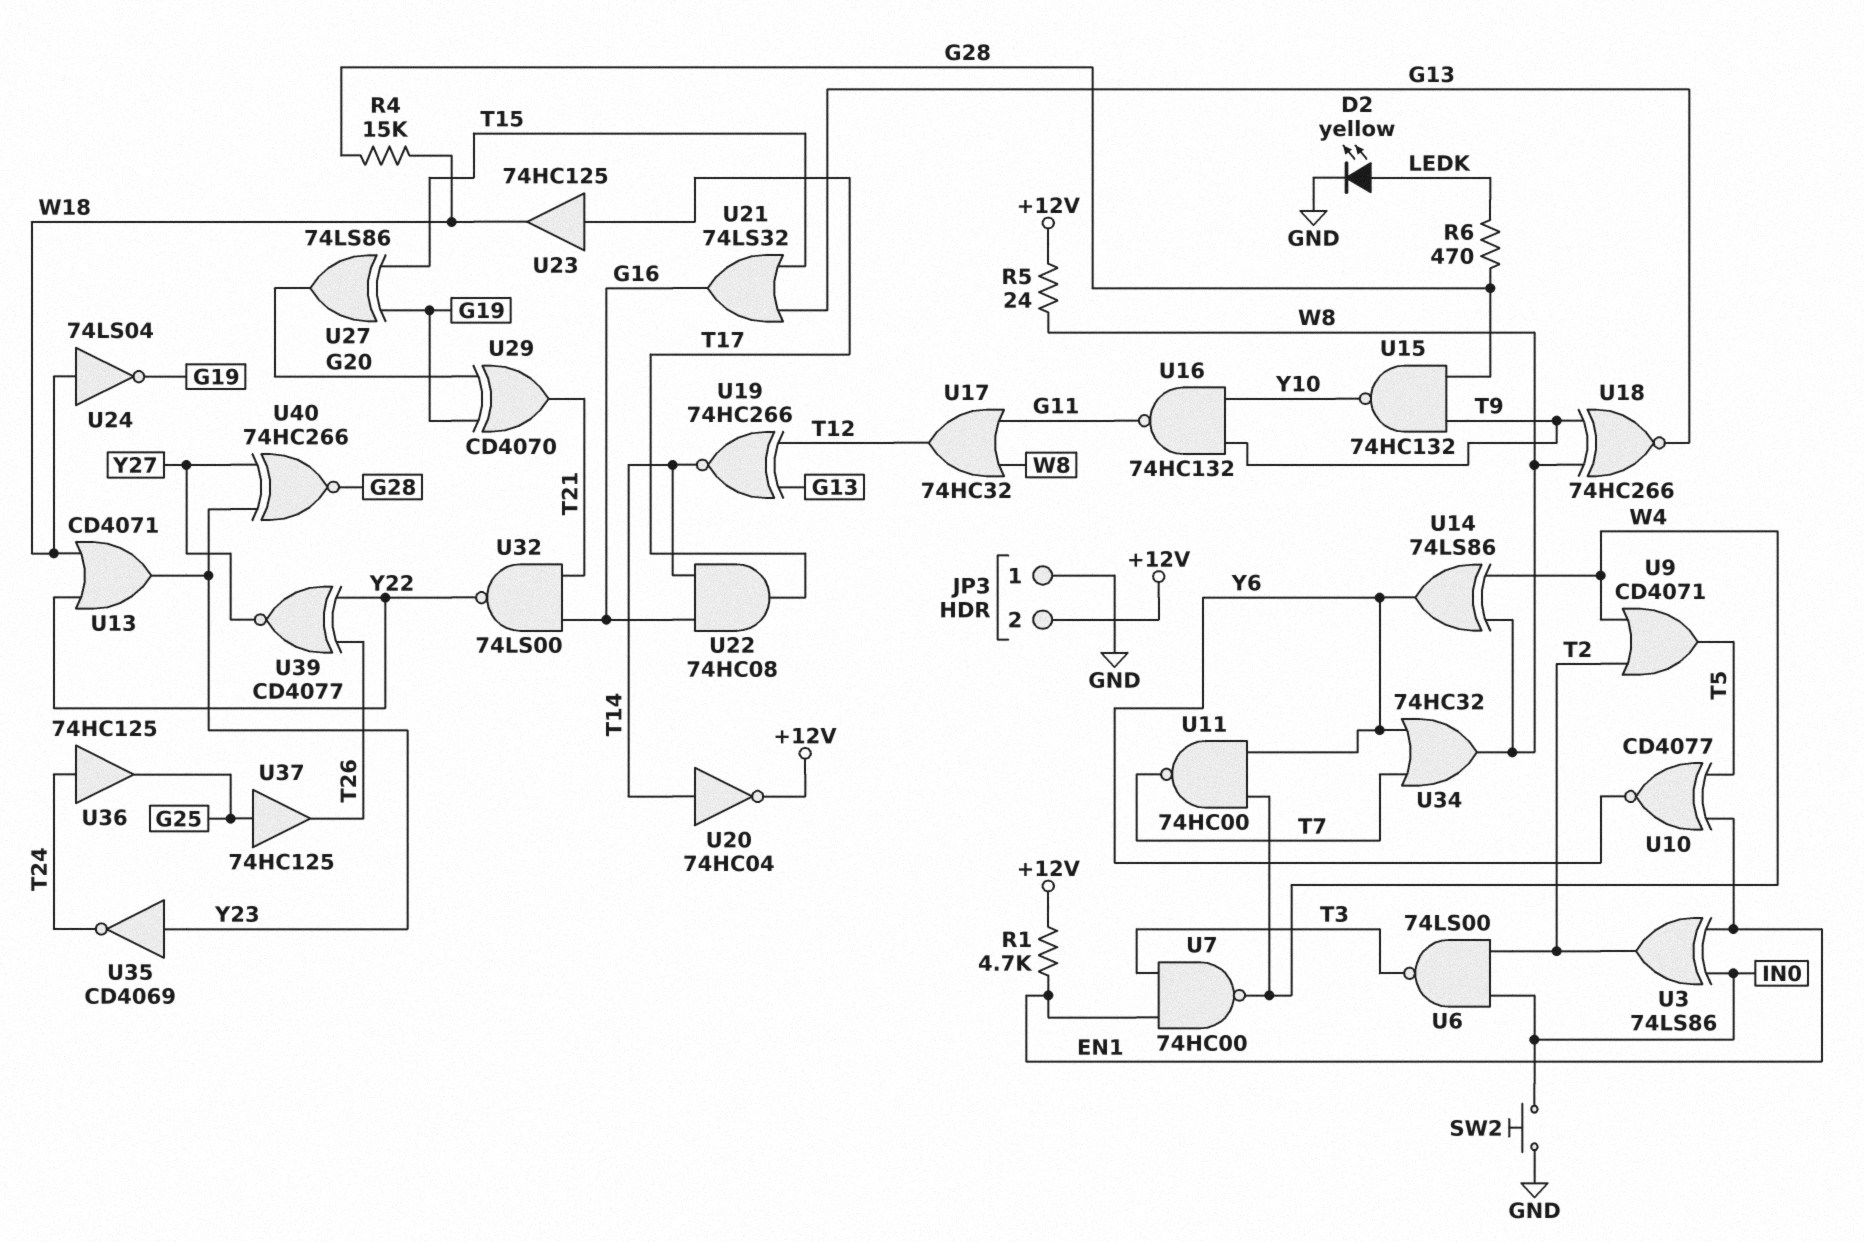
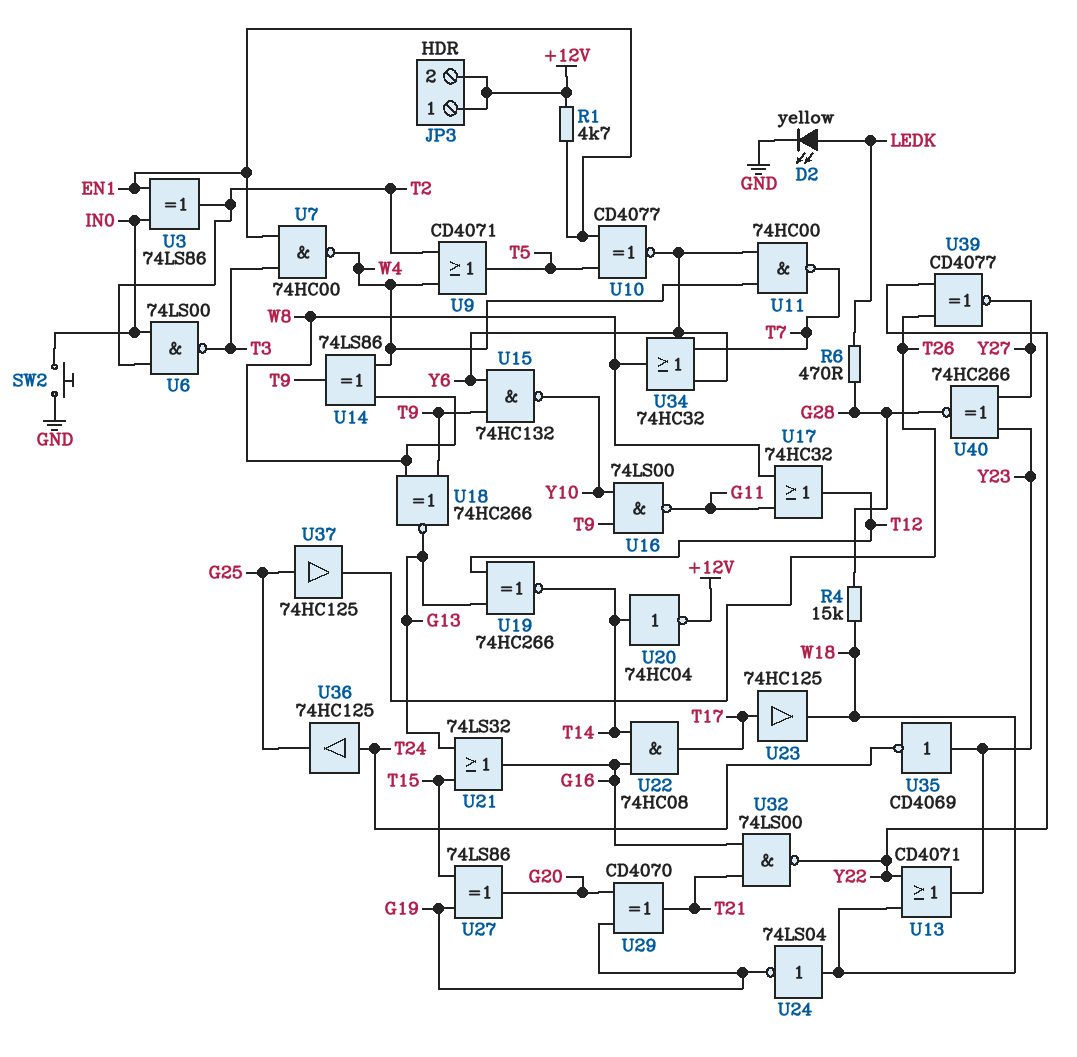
JP3 pin 1: GND -> +12V
R5: 24 (+12V, W8) -> none
U14: XOR 74LS86 (in W4, in W8, out Y6) -> XOR 74LS86 (in W4, in W8, out T9)
U15: NAND 74HC132 (in G28, in T9, out Y10) -> NAND 74HC132 (in T9, in Y6, out Y10)
U16: NAND 74HC132 (in T9, in Y10, out G11) -> NAND 74LS00 (in T9, in Y10, out G11)

